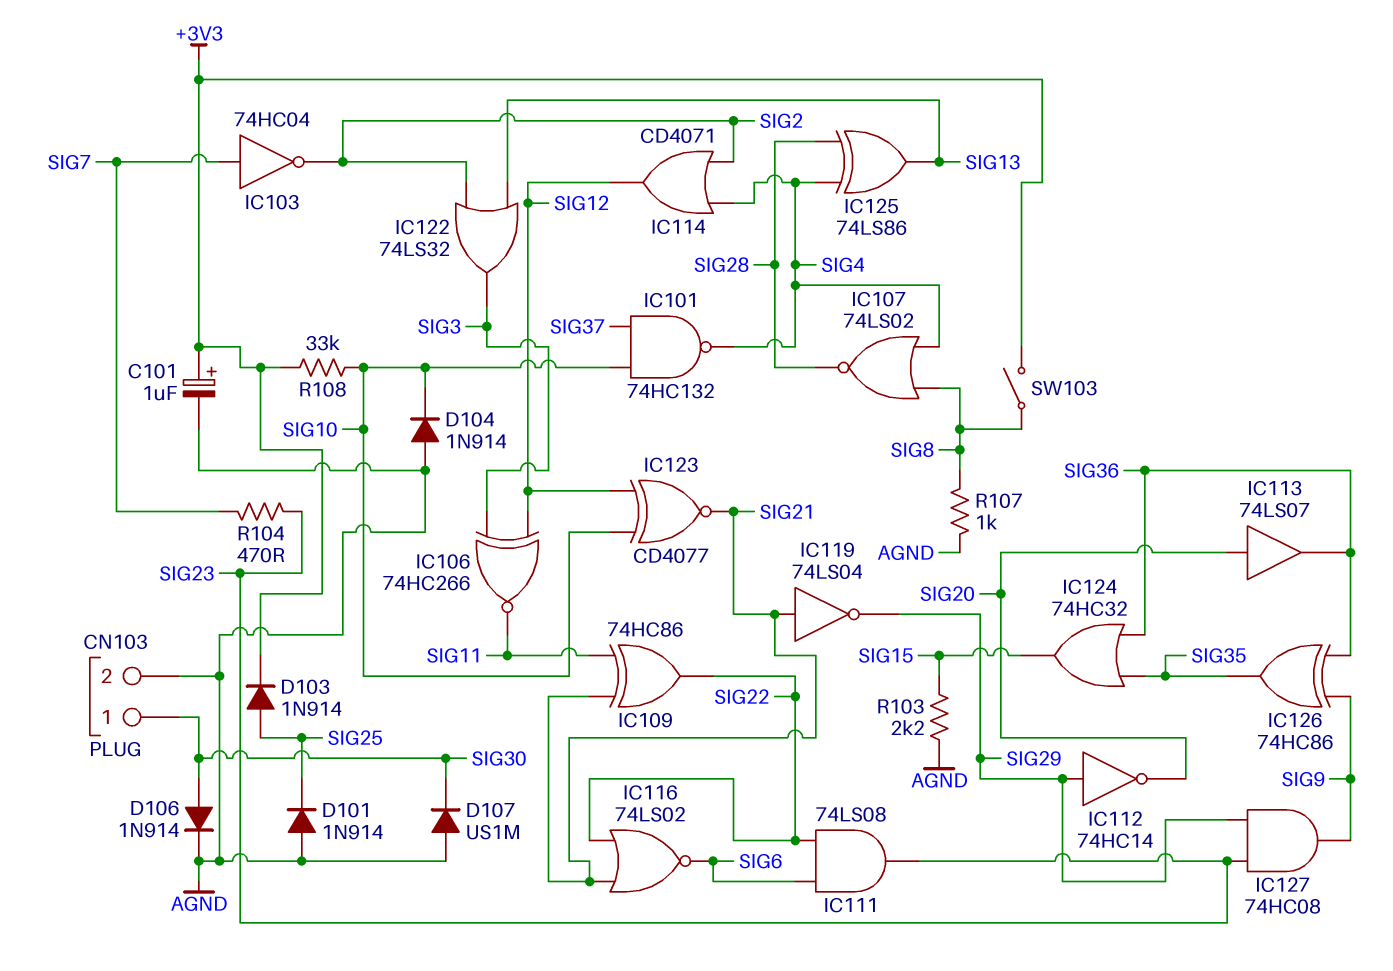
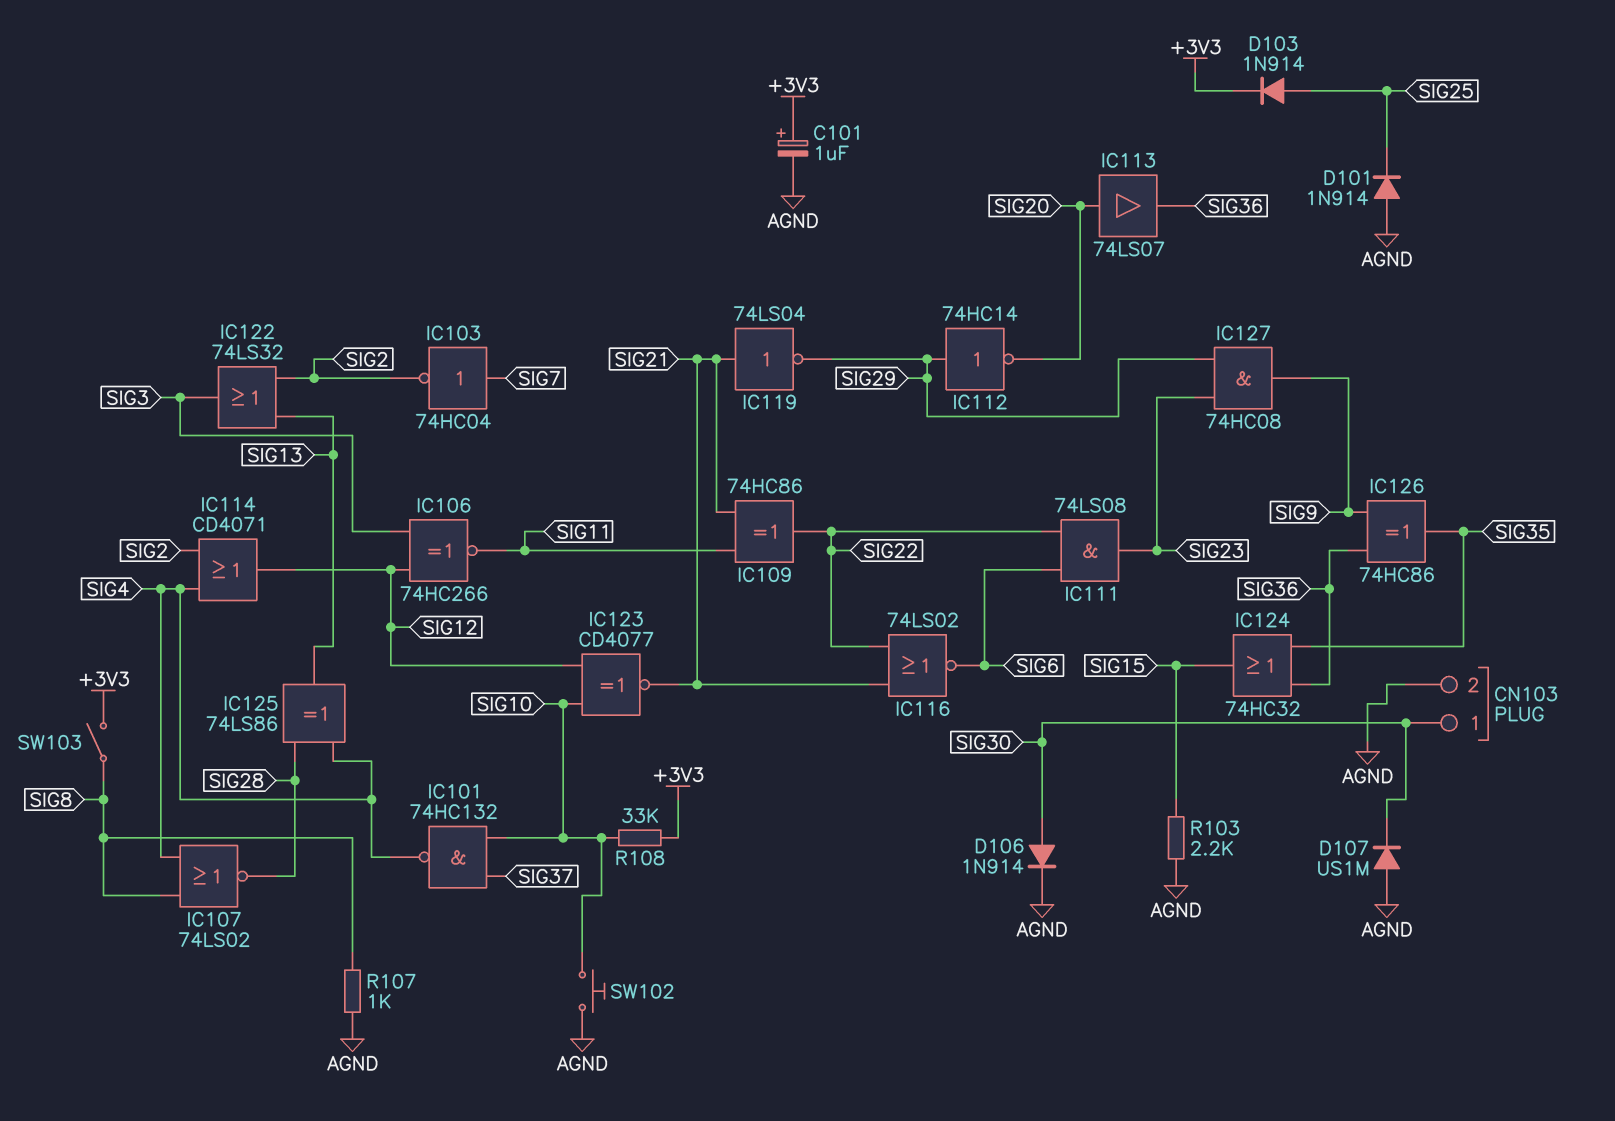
D104: diode 1N914 (A AGND, K SIG10) -> none
R104: 470 (SIG7, SIG23) -> none
SW102: none -> button (AGND, SIG10)

